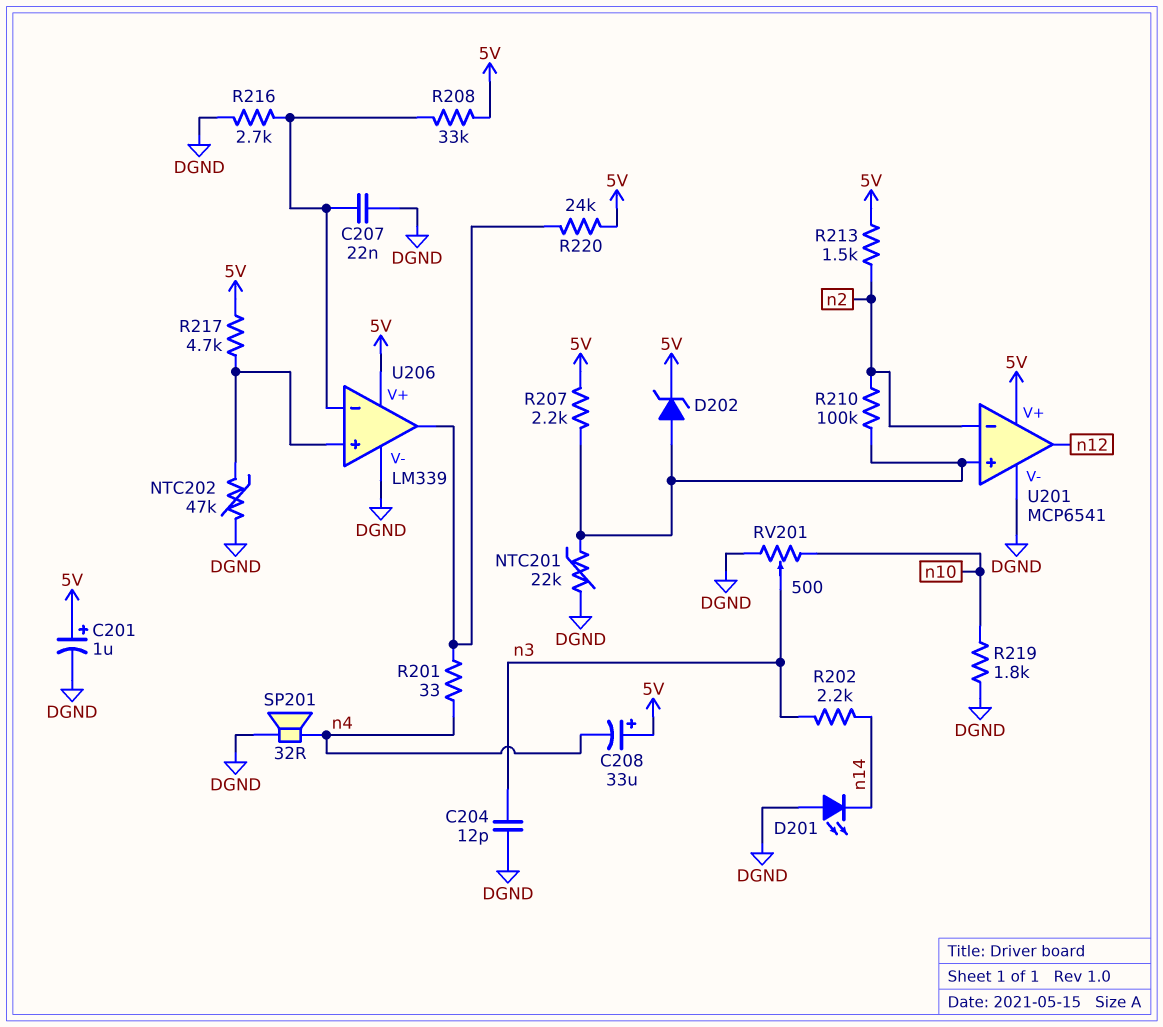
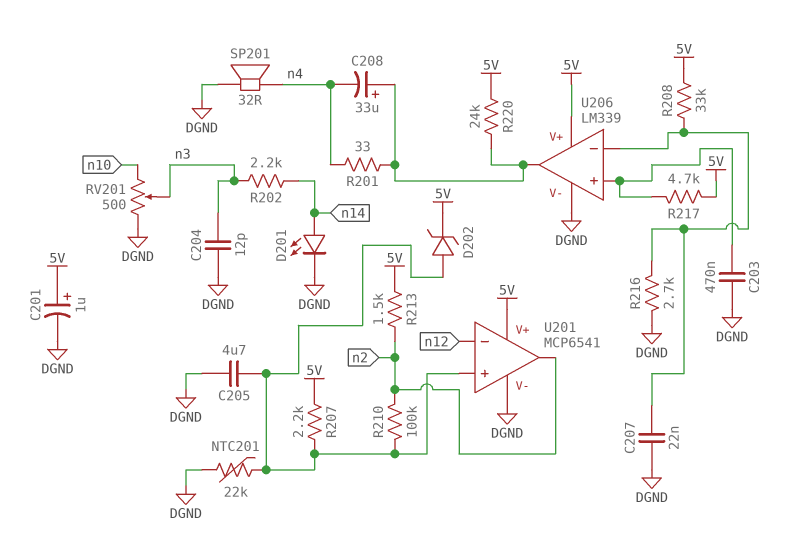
C203: none -> 470nF (DGND, U206/in+)
C205: none -> 4.7uF (DGND, U201/in+)
C208: 33uF (plus 5V, minus n4) -> 33uF (plus U206/out, minus n4)
D201: LED (A DGND, K n14) -> LED (A n14, K DGND)
NTC202: 47k (DGND, U206/in+) -> none
R219: 1.8k (DGND, n10) -> none
U201 pin in-: n2 -> n12
U201 pin out: n12 -> n2

